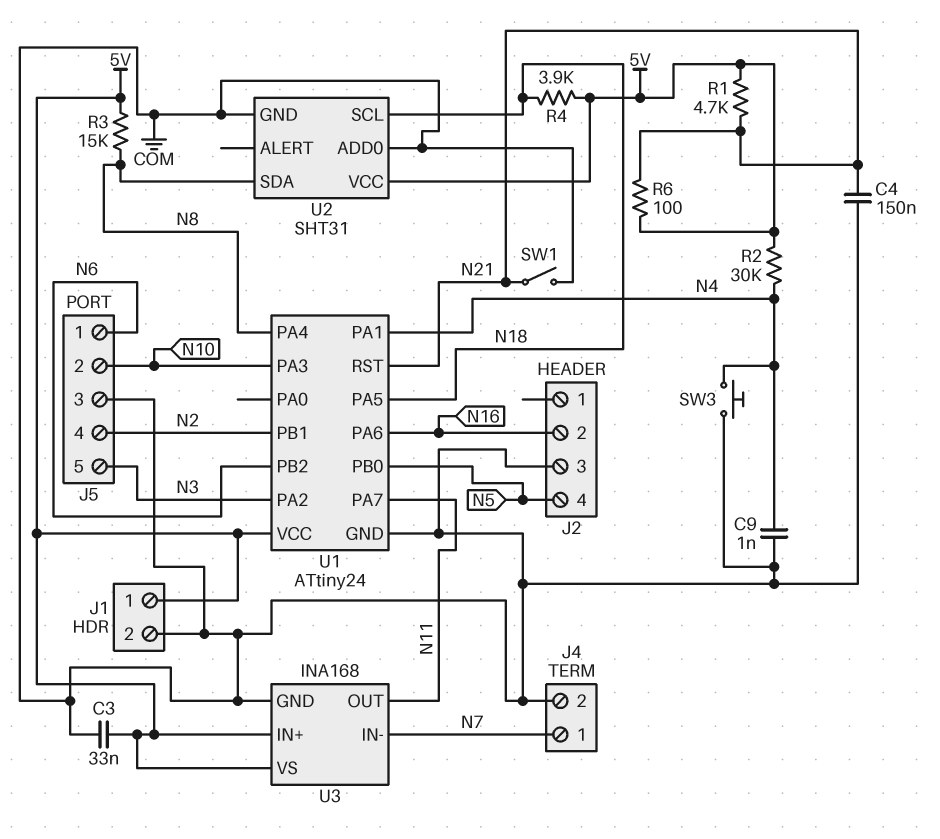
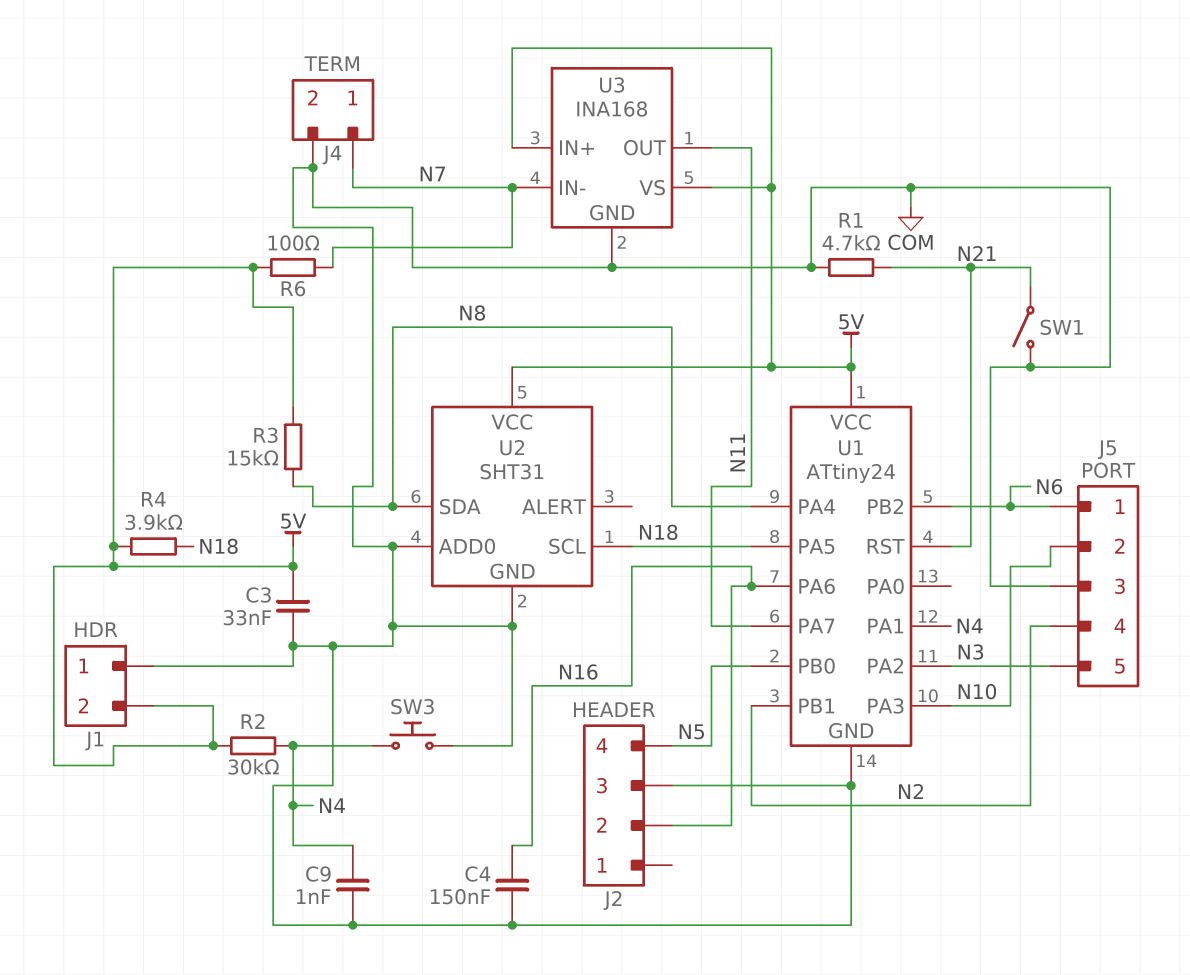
C4: 150nF (COM, N21) -> 150nF (COM, N16)
J1 pin 1: 5V -> COM
J1 pin 2: COM -> 5V
R1: 4.7k (5V, N21) -> 4.7k (COM, N21)
R6: 100 (5V, N21) -> 100 (5V, N7)

